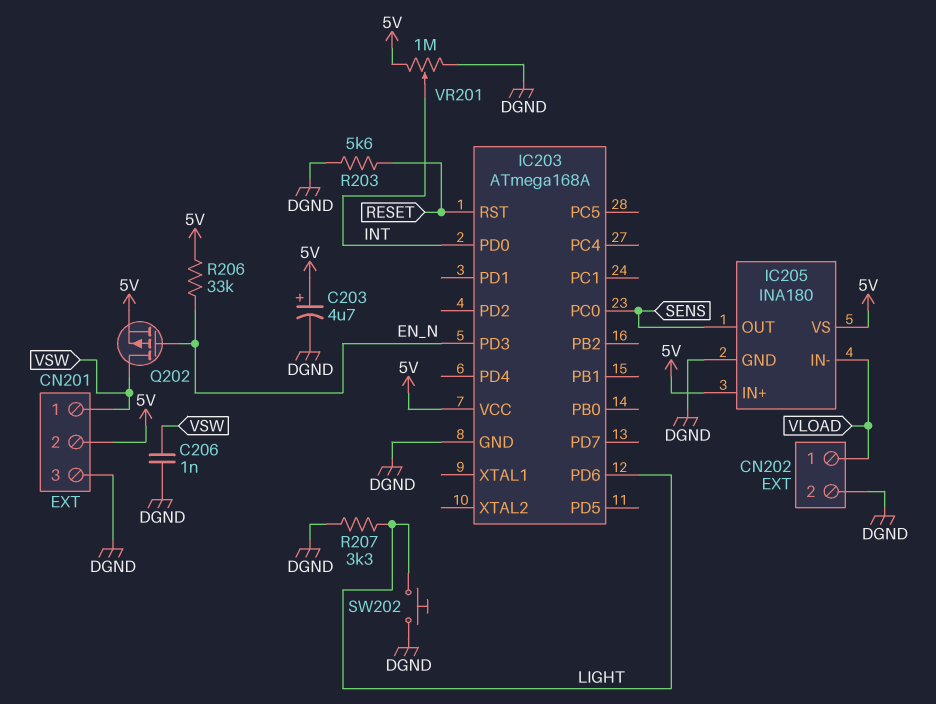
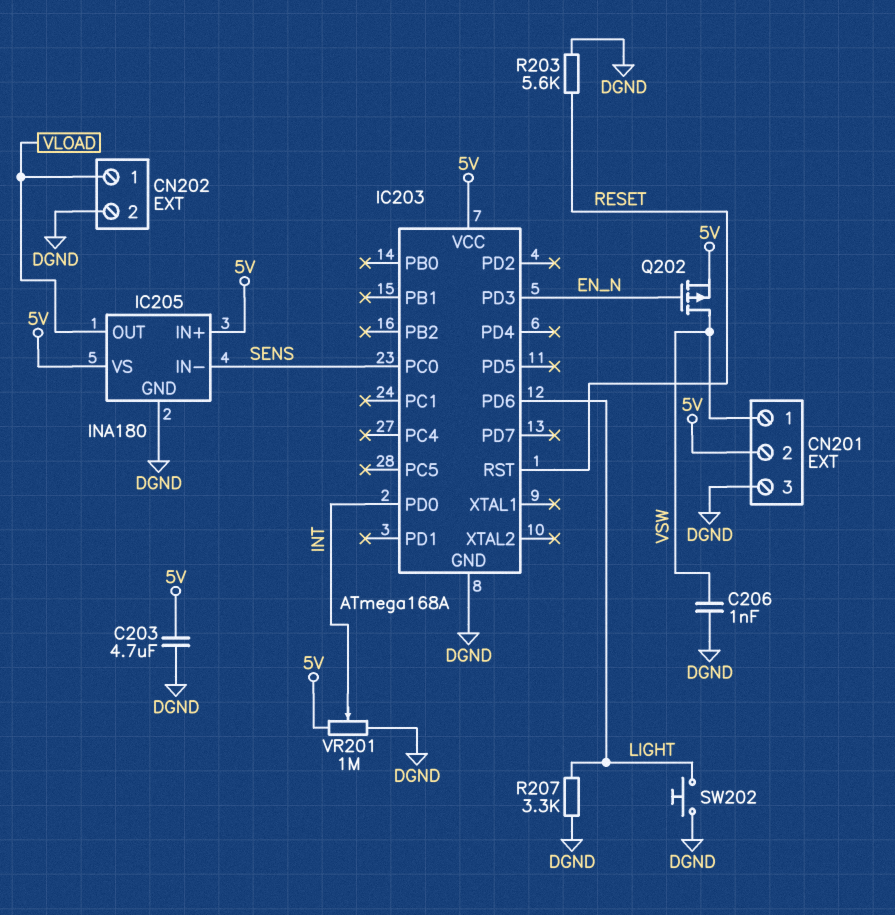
C203: 4.7uF (plus 5V, minus DGND) -> 4.7uF (5V, DGND)
IC205 pin IN-: VLOAD -> SENS
IC205 pin OUT: SENS -> VLOAD
R206: 33k (5V, EN_N) -> none

